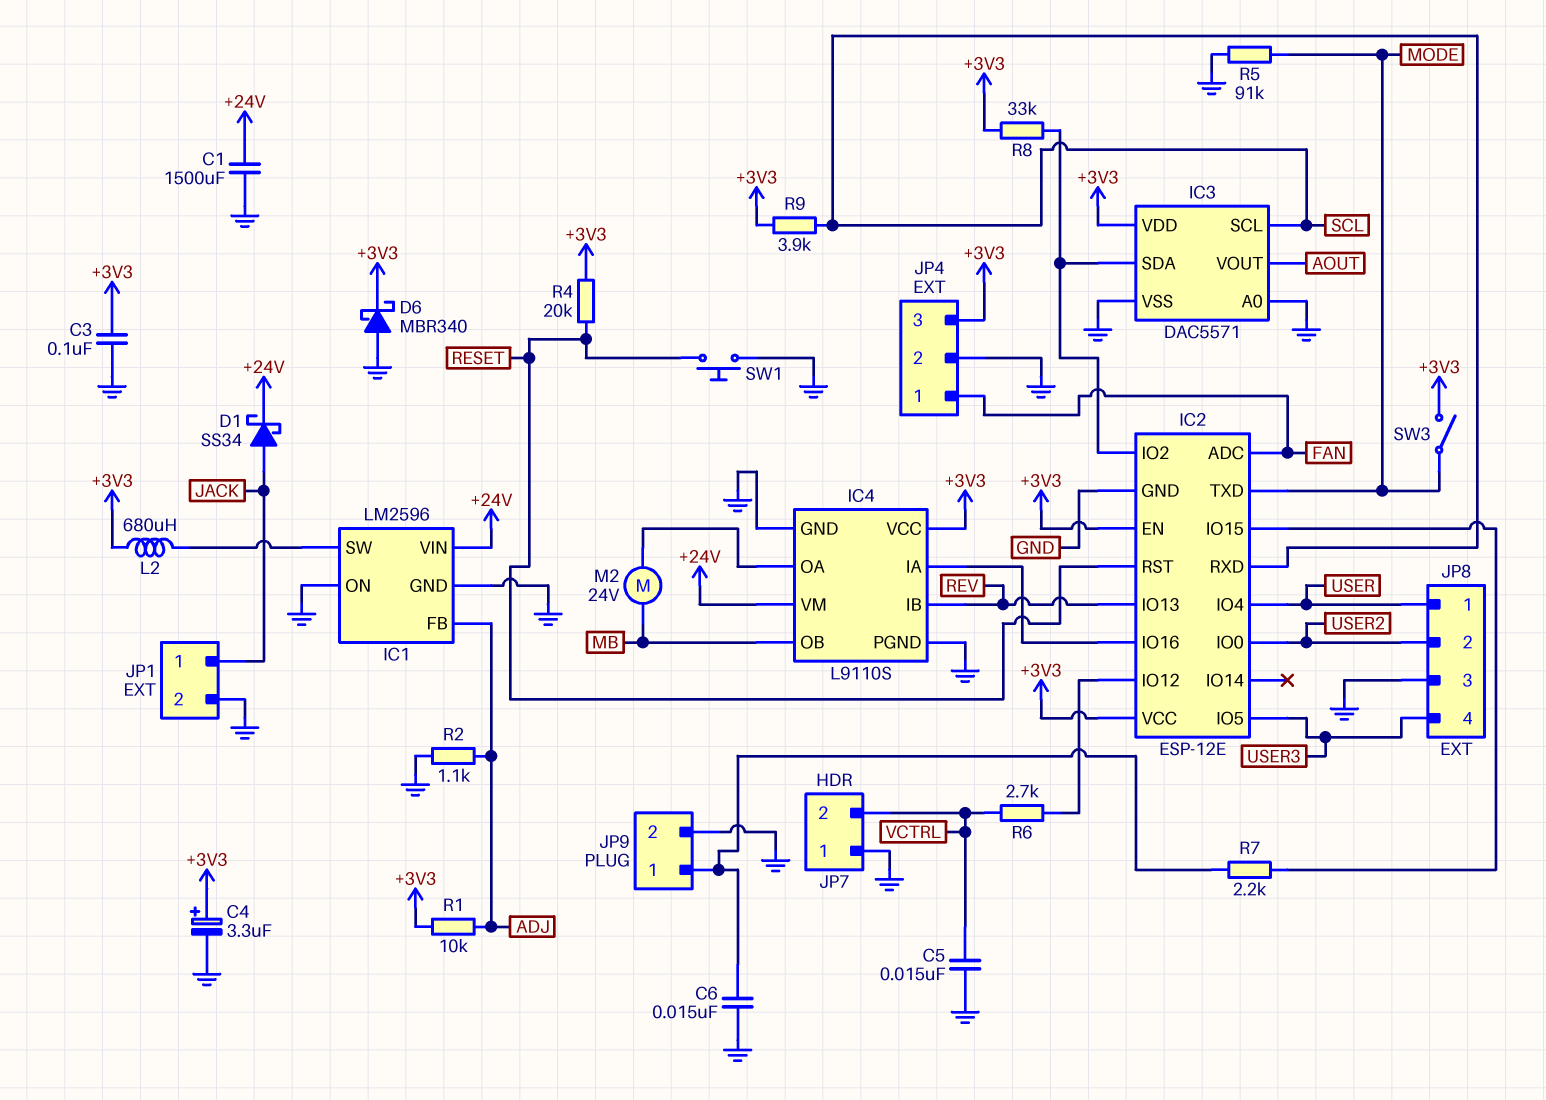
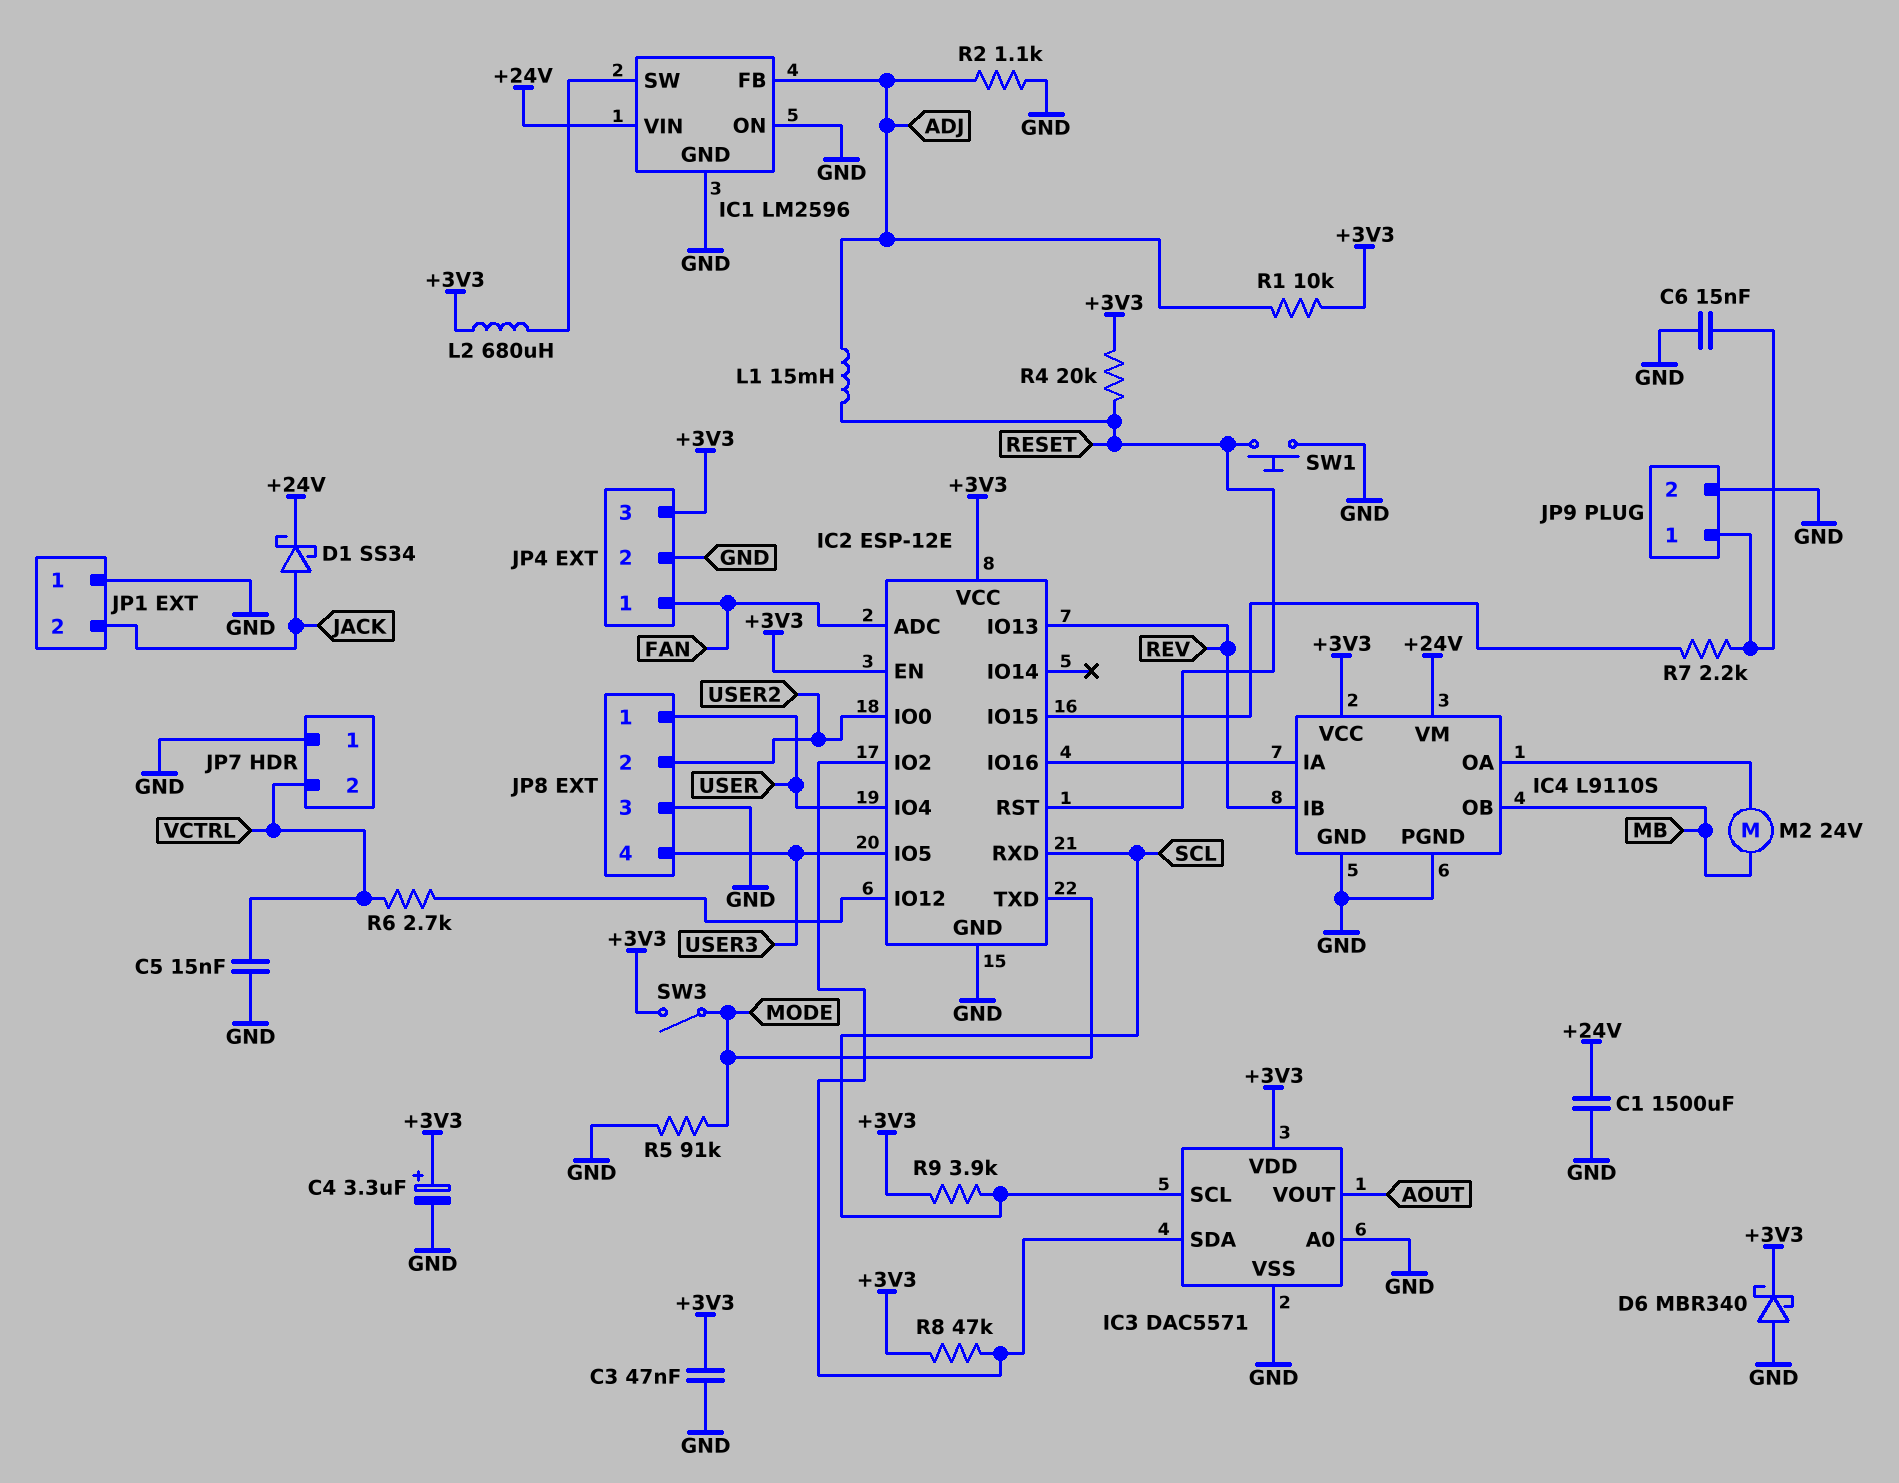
C3: 100nF (+3V3, GND) -> 47nF (+3V3, GND)
JP1 pin 1: JACK -> GND
JP1 pin 2: GND -> JACK
L1: none -> 15mH (ADJ, RESET)
R8: 33k (+3V3, IC2/IO2) -> 47k (+3V3, IC2/IO2)

